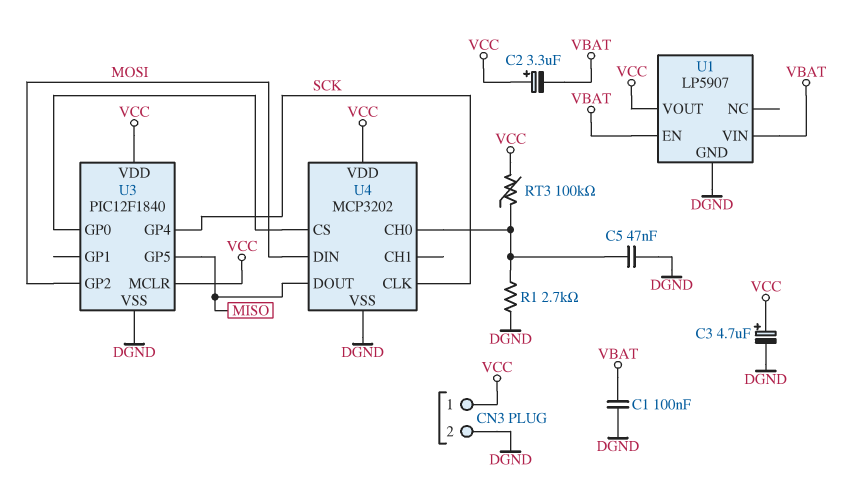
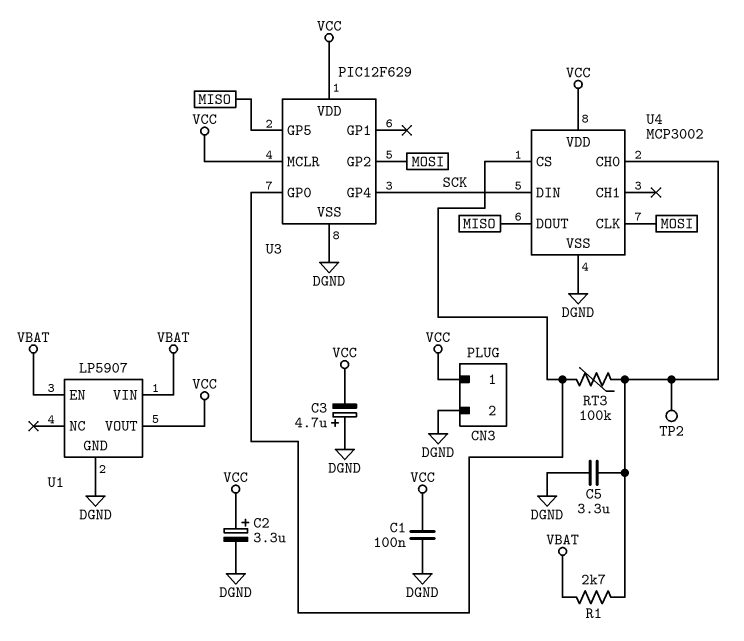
C1: 100nF (DGND, VBAT) -> 100nF (DGND, VCC)
C2: 3.3uF (plus VCC, minus VBAT) -> 3.3uF (plus VCC, minus DGND)
C3: 4.7uF (plus VCC, minus DGND) -> 4.7uF (plus DGND, minus VCC)
C5: 47nF (DGND, U4/CH0) -> 3.3uF (DGND, U4/CH0)
R1: 2.7k (DGND, U4/CH0) -> 2.7k (U4/CH0, VBAT)
RT3: 100k (U4/CH0, VCC) -> 100k (U3/GP0, U4/CH0)
TP2: none -> test point (U4/CH0)
U3: PIC12F1840 -> PIC12F629
U4: MCP3202 -> MCP3002
U4 pin CLK: SCK -> MOSI
U4 pin DIN: MOSI -> SCK

